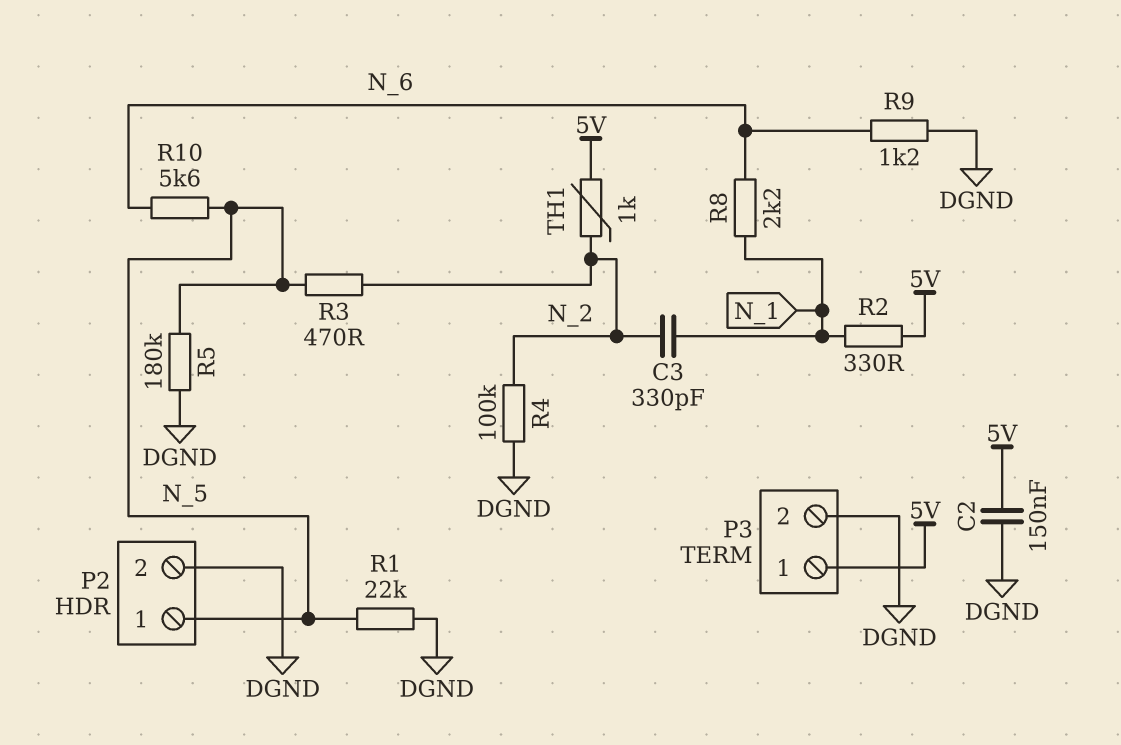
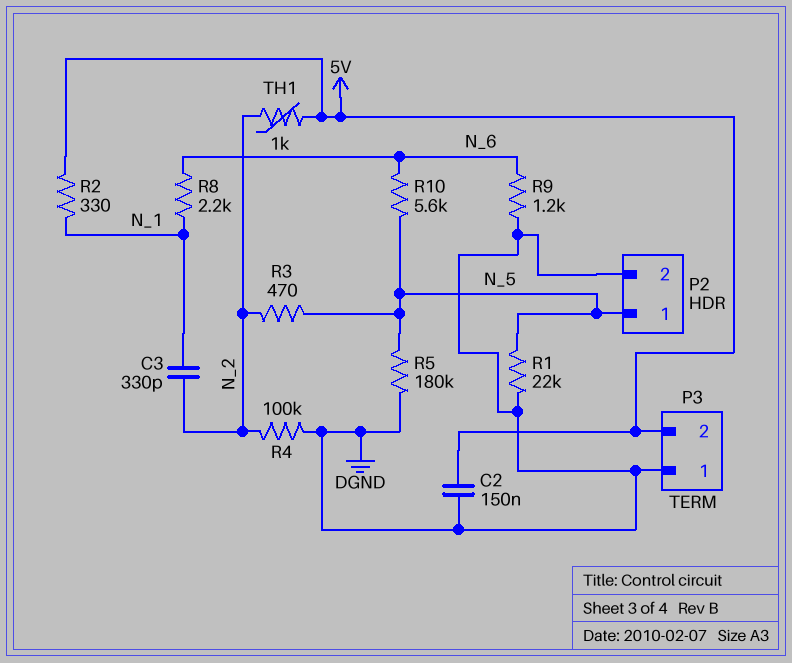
P3 pin 1: 5V -> DGND
P3 pin 2: DGND -> 5V

